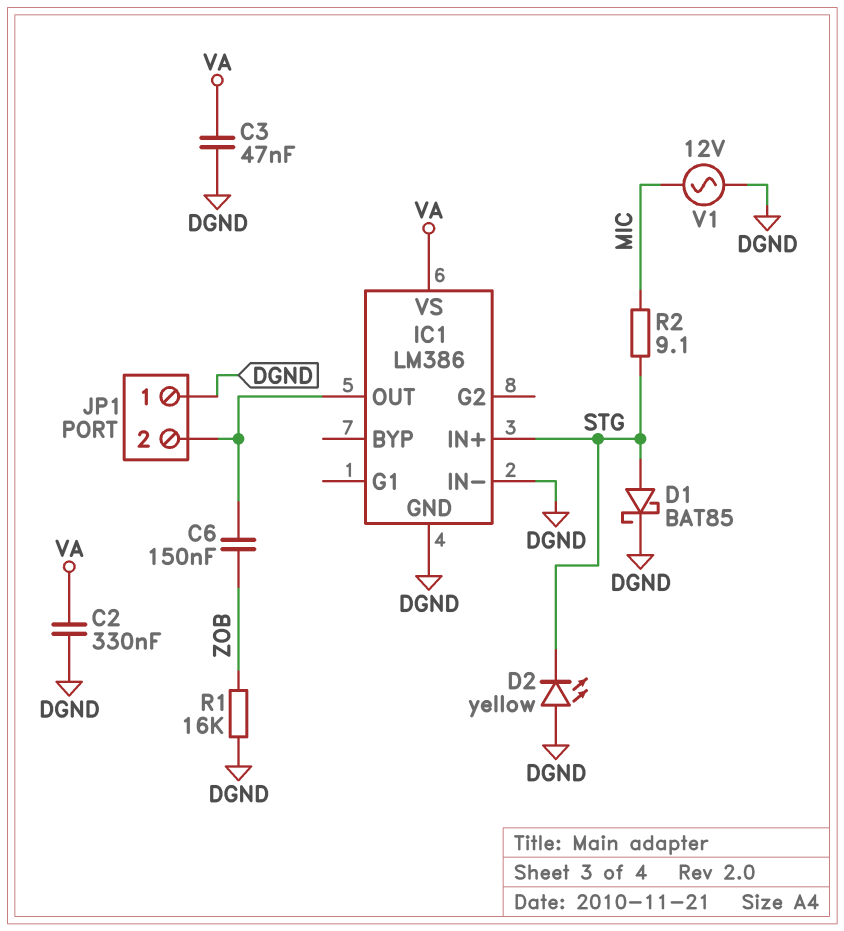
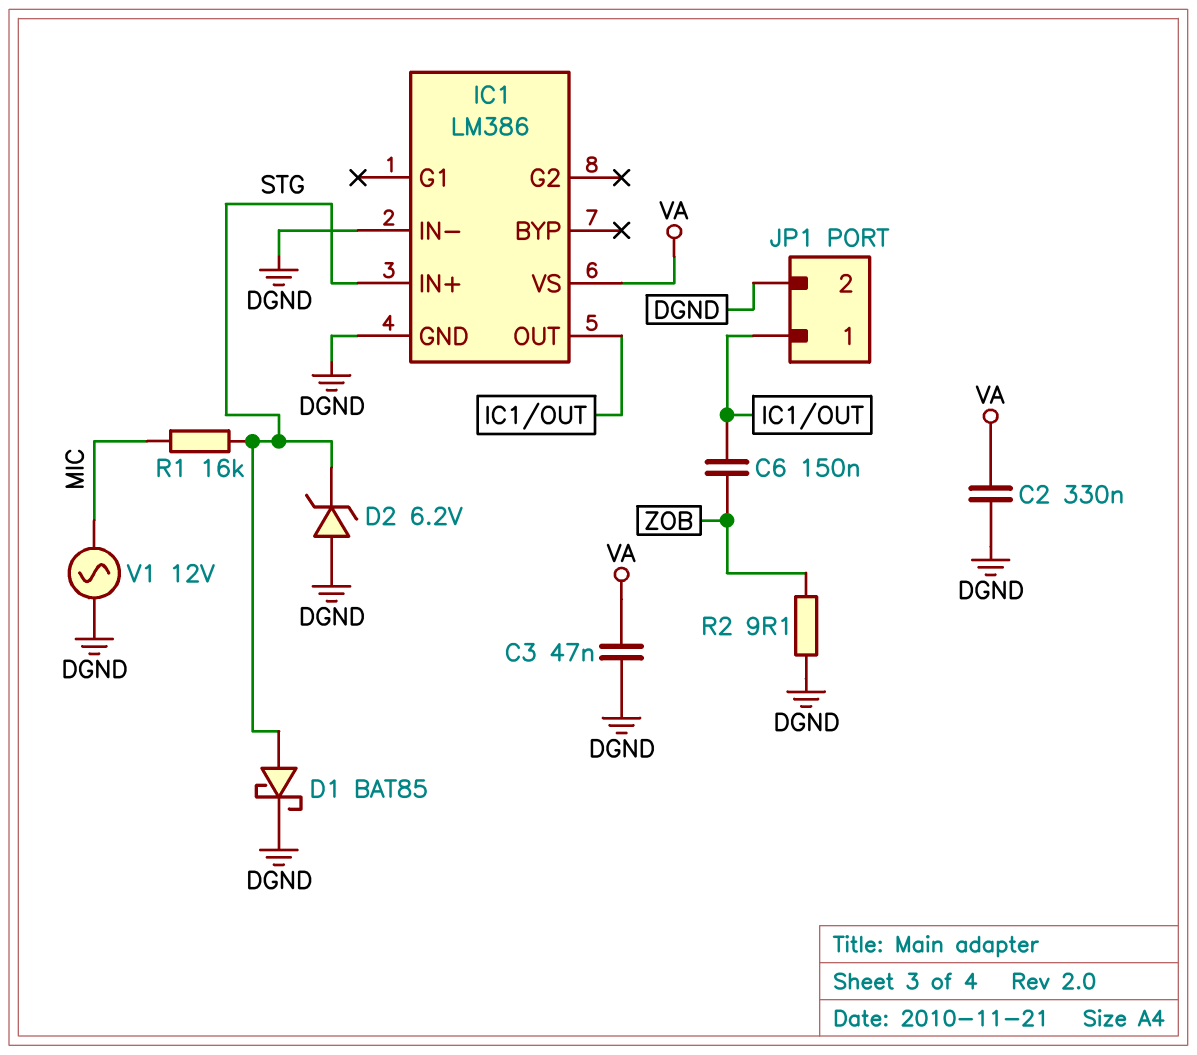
D2: LED yellow (A DGND, K STG) -> zener 6.2V (A DGND, K STG)
JP1 pin 1: DGND -> IC1/OUT
JP1 pin 2: IC1/OUT -> DGND
R1: 16k (DGND, ZOB) -> 16k (MIC, STG)
R2: 9.1 (MIC, STG) -> 9.1 (DGND, ZOB)

